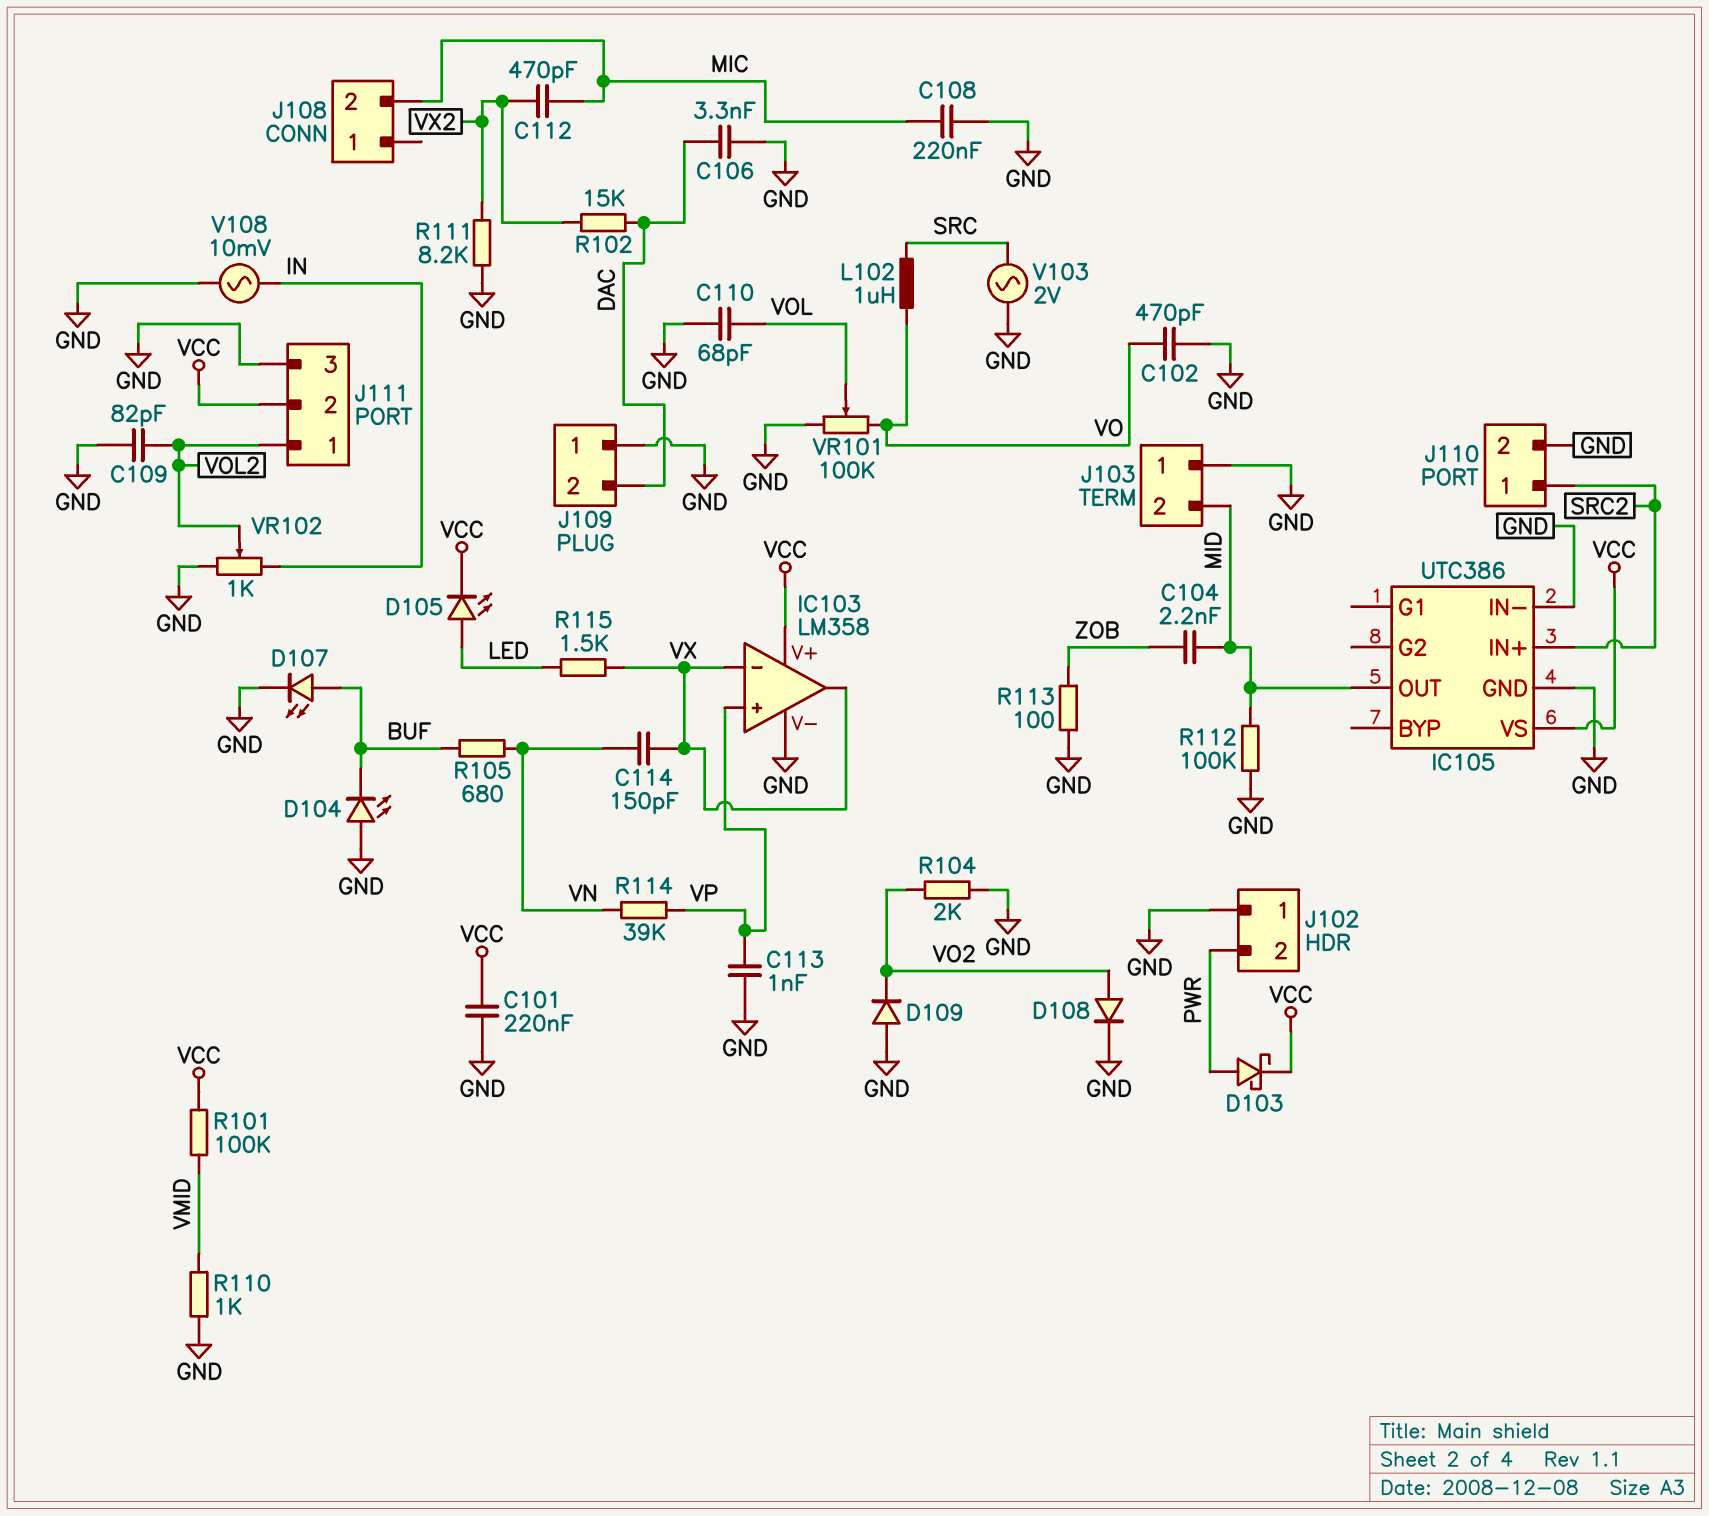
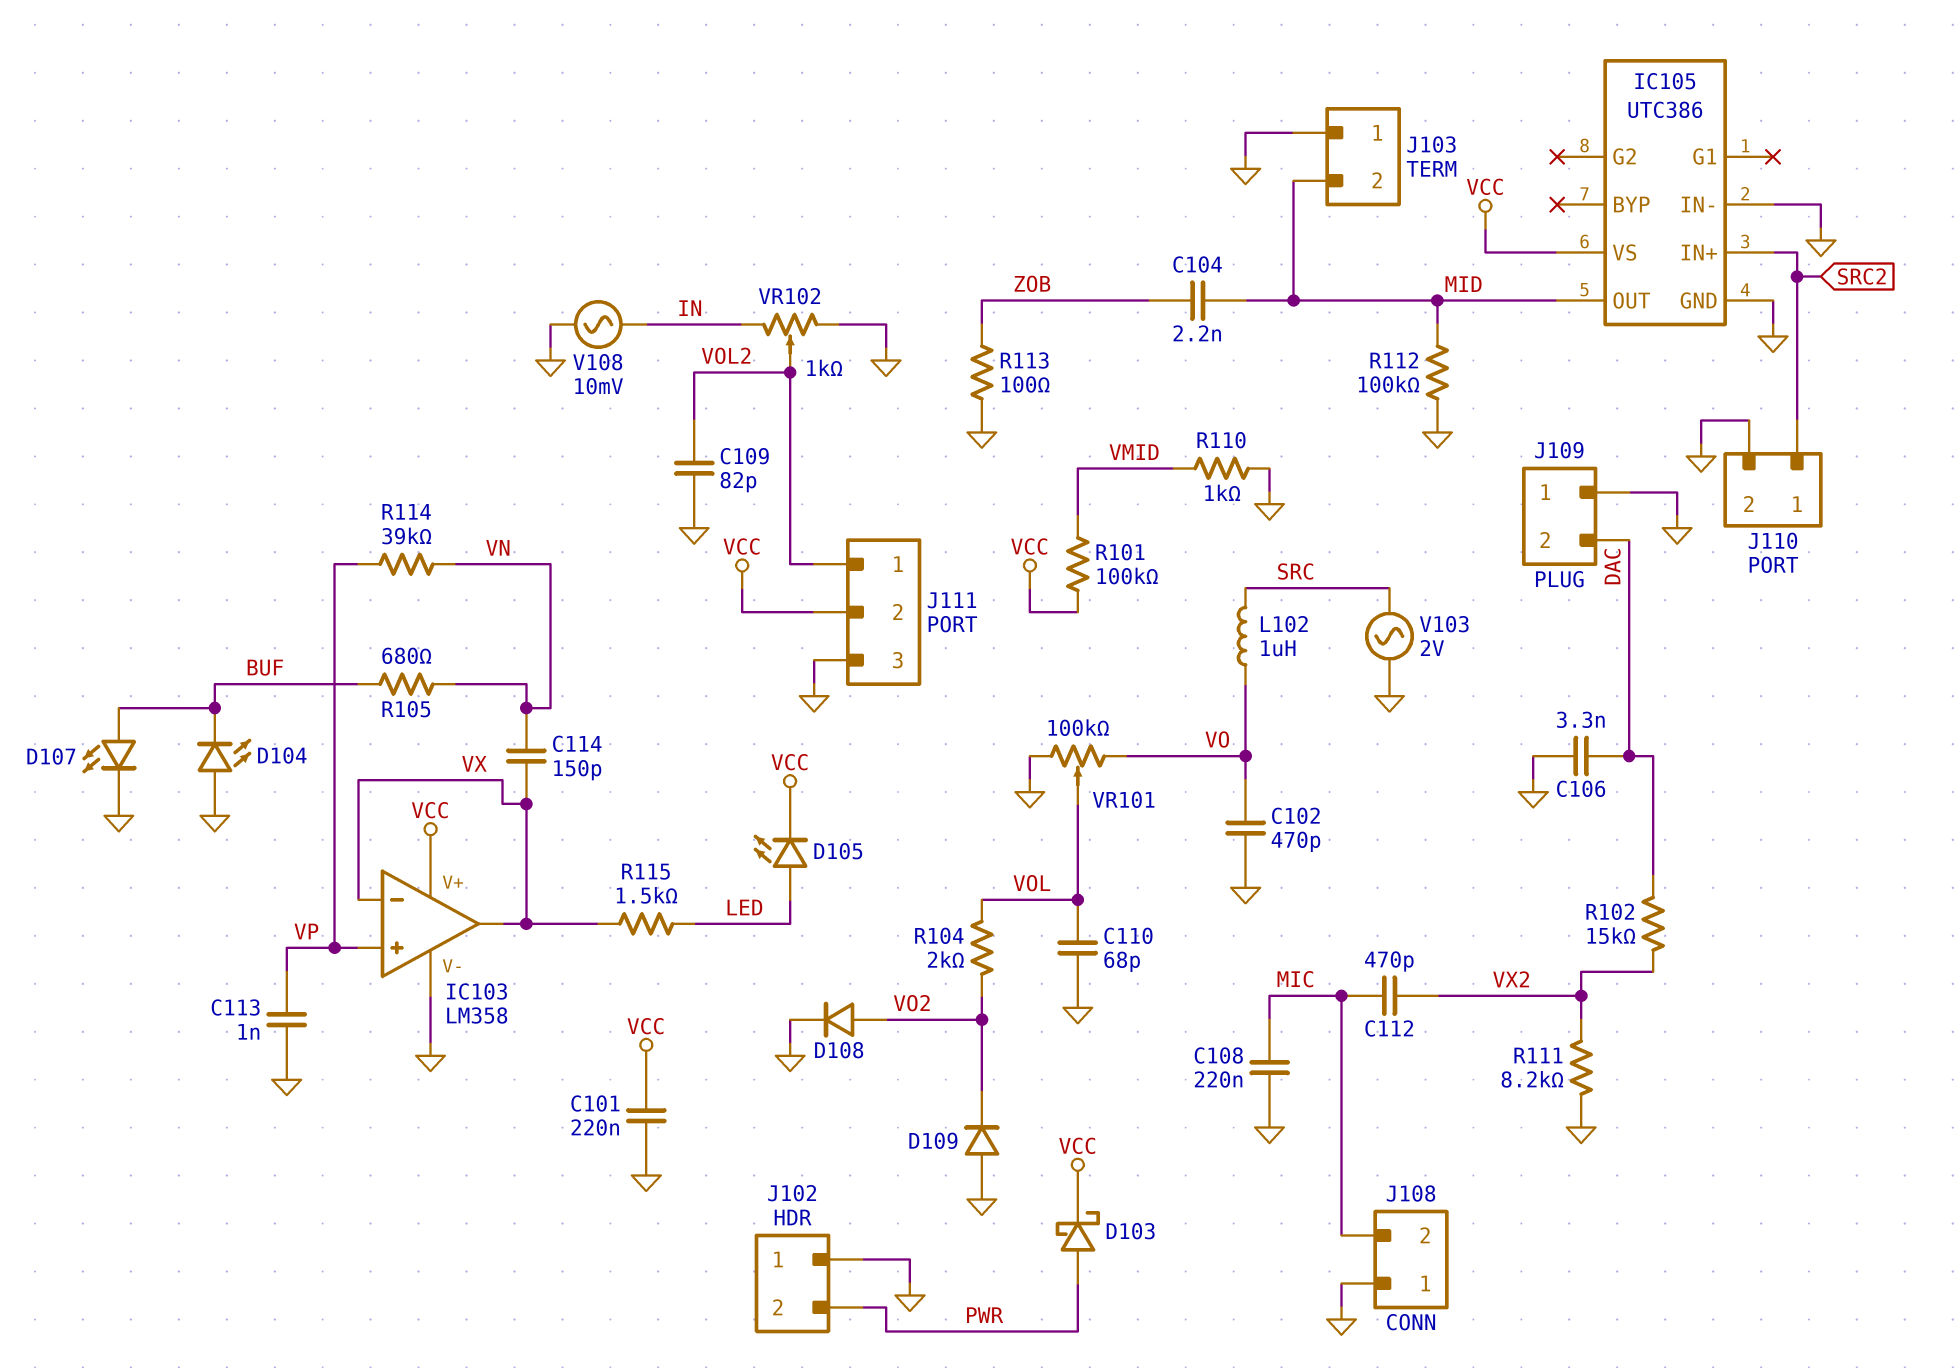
J108 pin 1: none -> GND
R104: 2k (GND, VO2) -> 2k (VO2, VOL)

